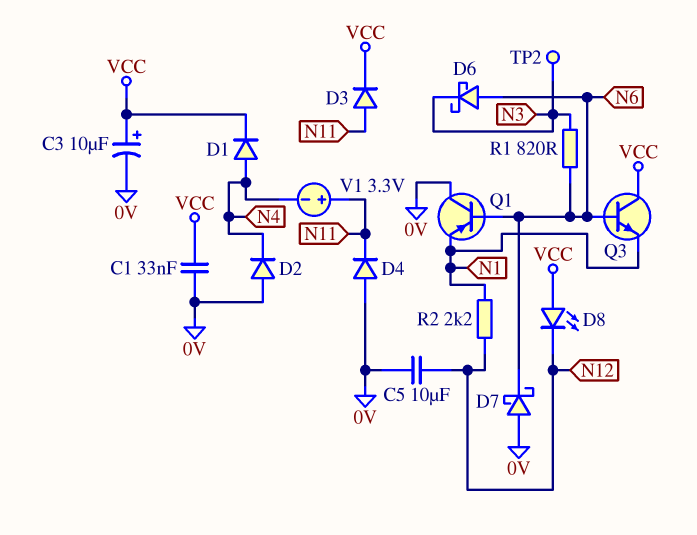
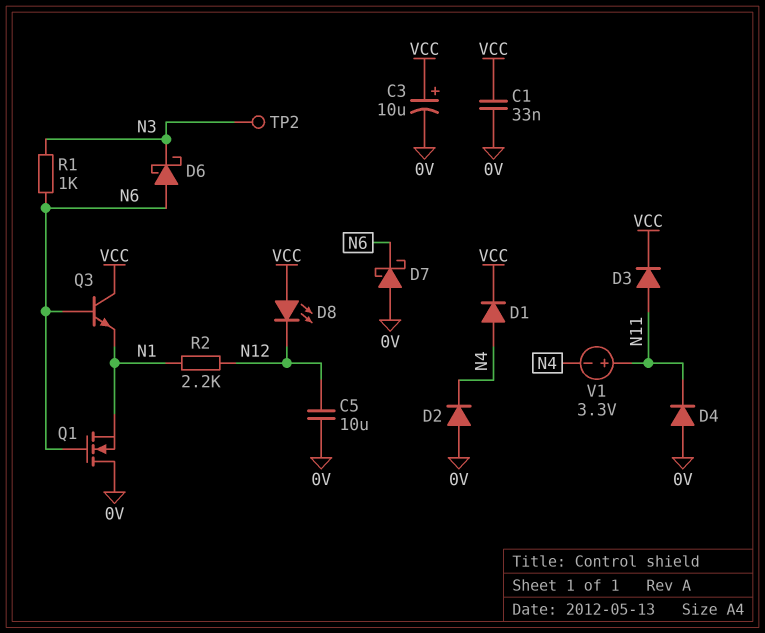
Q1: PNP (B N6, C 0V, E N1) -> NMOS (G N6, D 0V, S N1)
R1: 820 (N3, N6) -> 1k (N3, N6)

